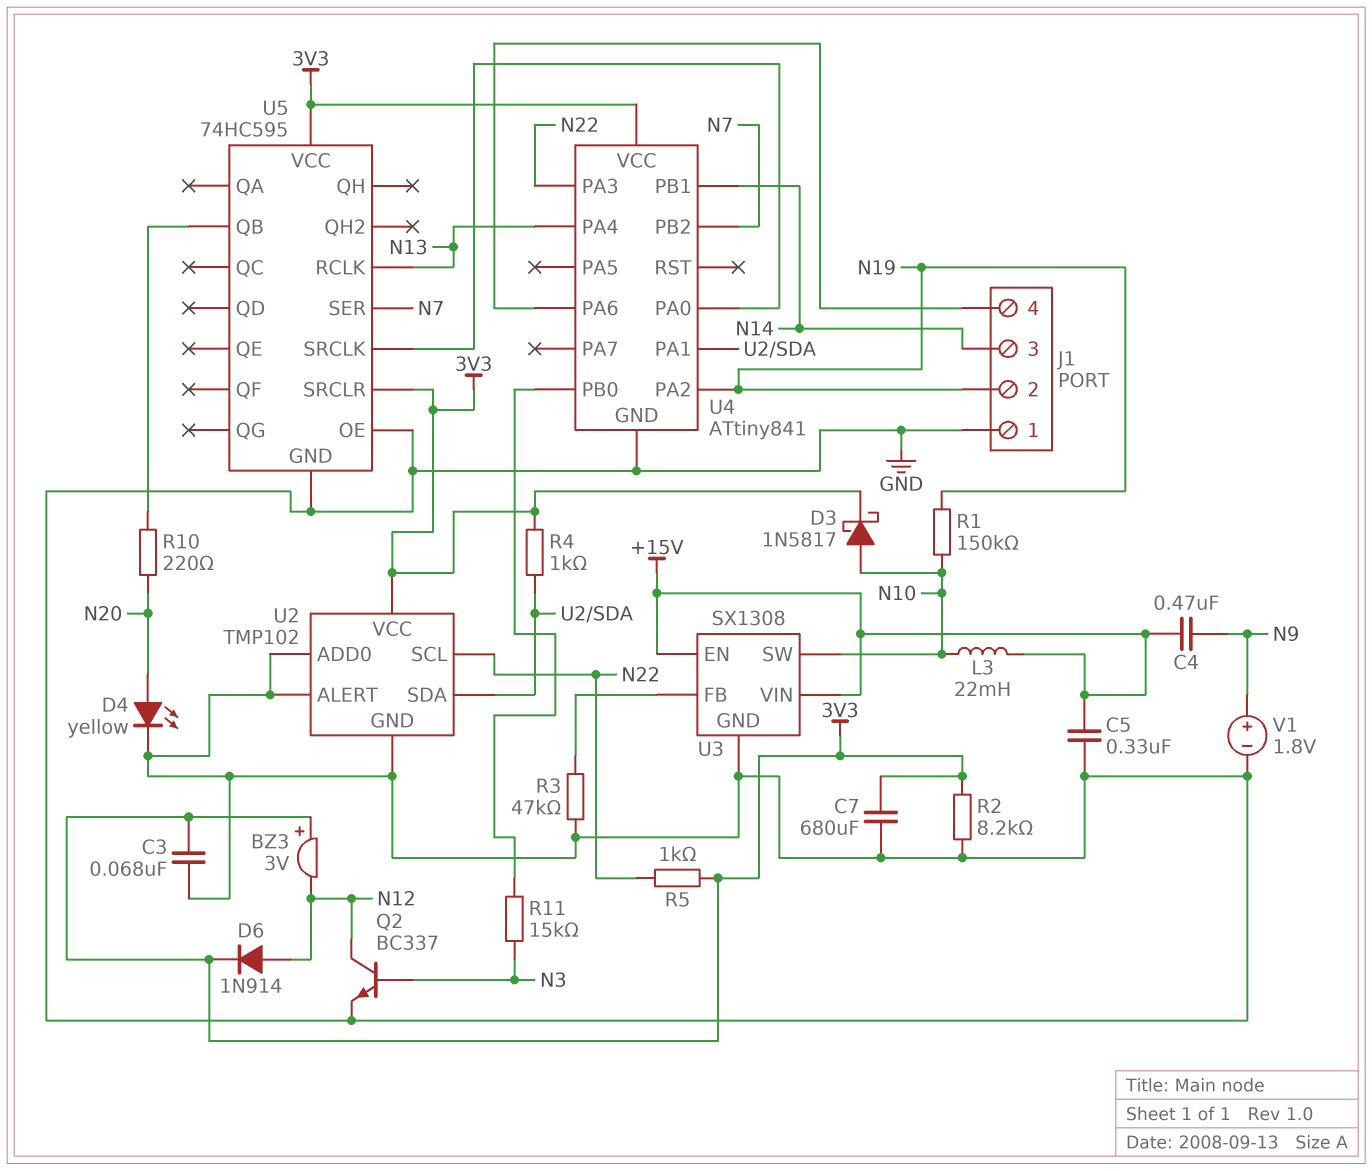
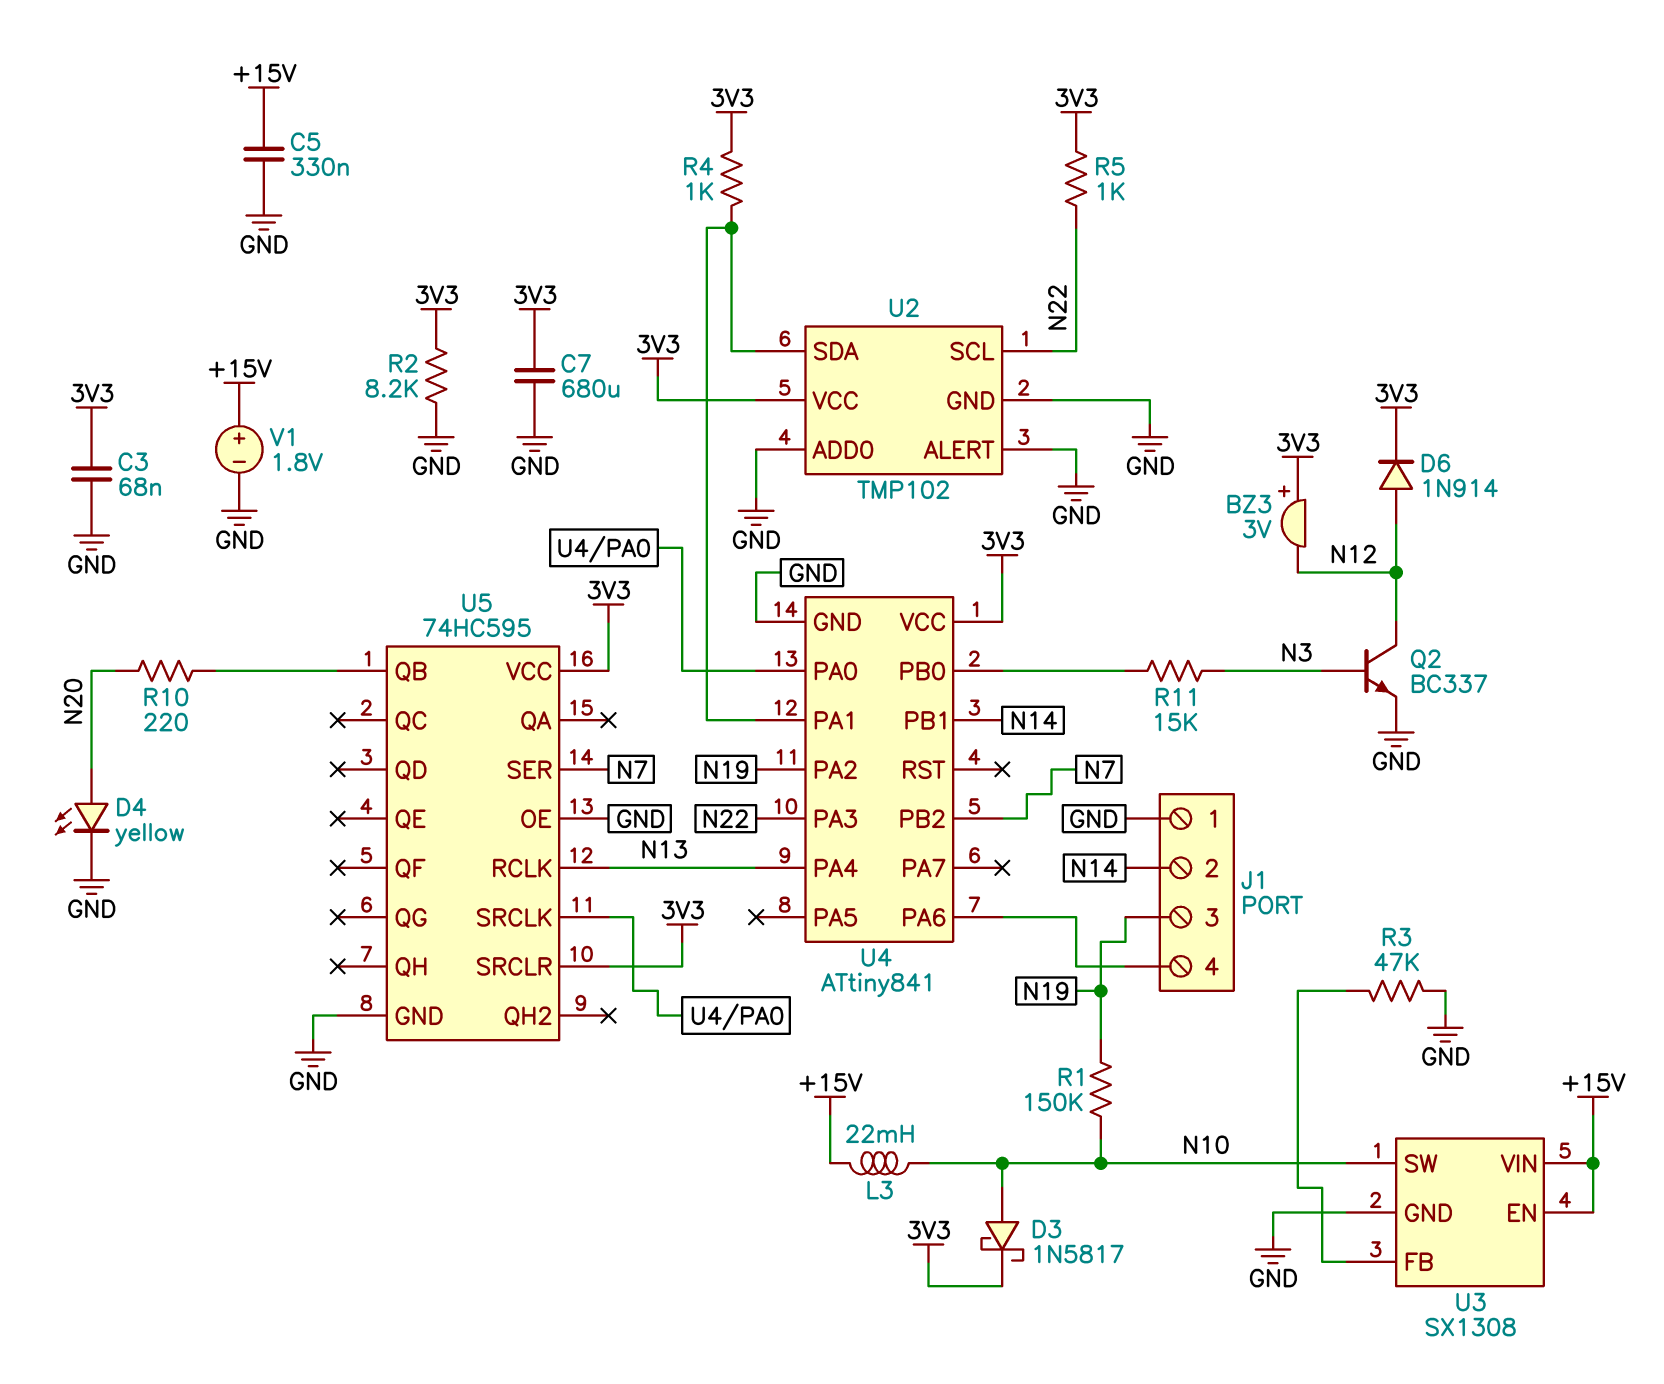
C4: 470nF (+15V, N9) -> none
J1 pin 2: N19 -> N14
J1 pin 3: N14 -> N19
V1: 1.8V (plus N9, minus GND) -> 1.8V (plus +15V, minus GND)

